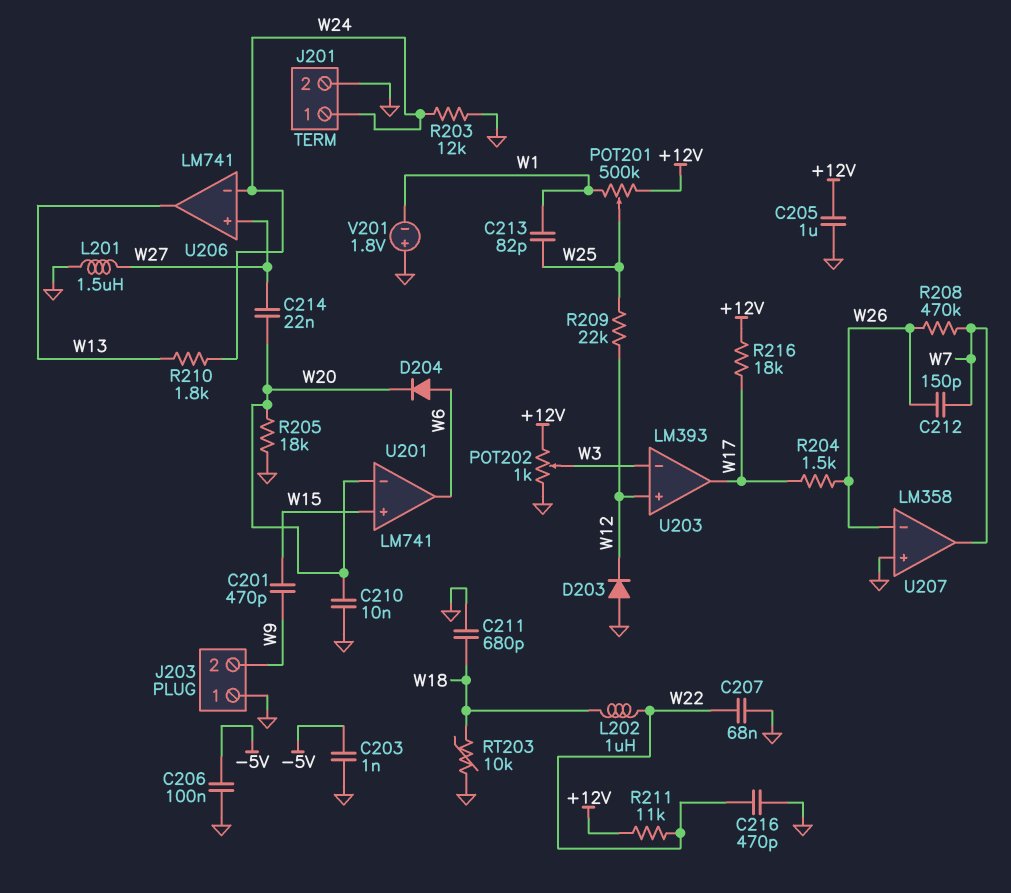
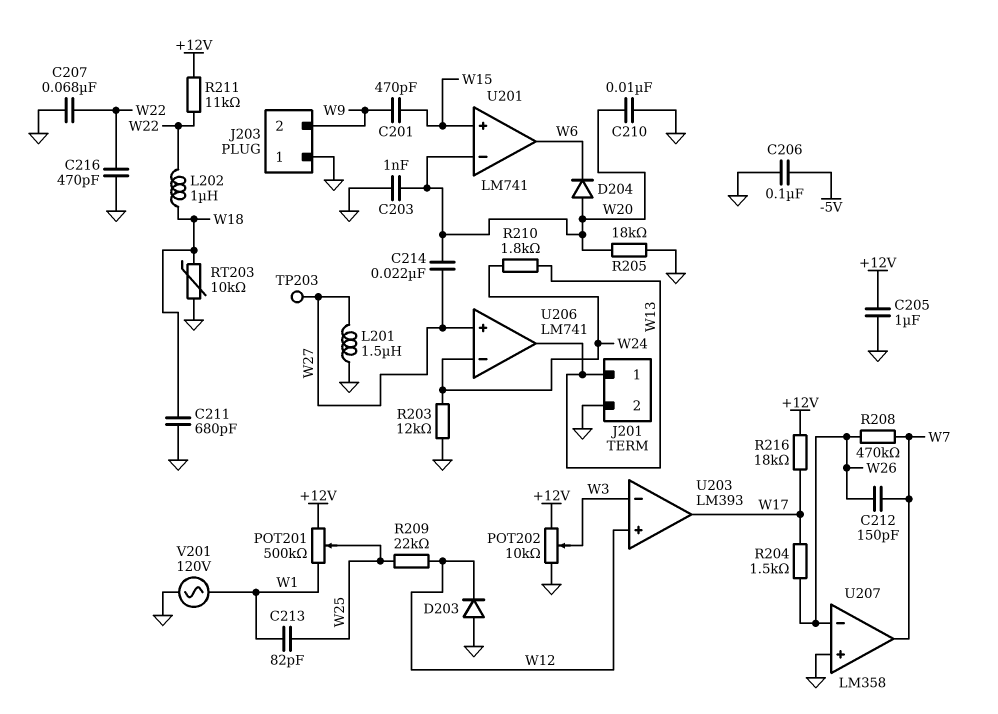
C203: 1nF (-5V, GND) -> 1nF (GND, W20)
D204: diode (A W6, K W20) -> diode (A W20, K W6)
J201 pin 1: W24 -> W13
POT202: 1k (+12V, GND, wiper W3) -> 10k (+12V, GND, wiper W3)
TP203: none -> test point (W27)
V201: 1.8V (plus GND, minus W1) -> AC 120V (GND, W1)

